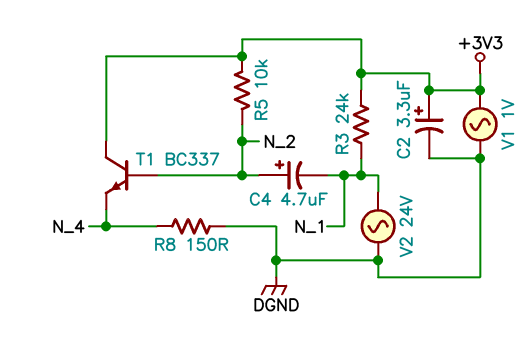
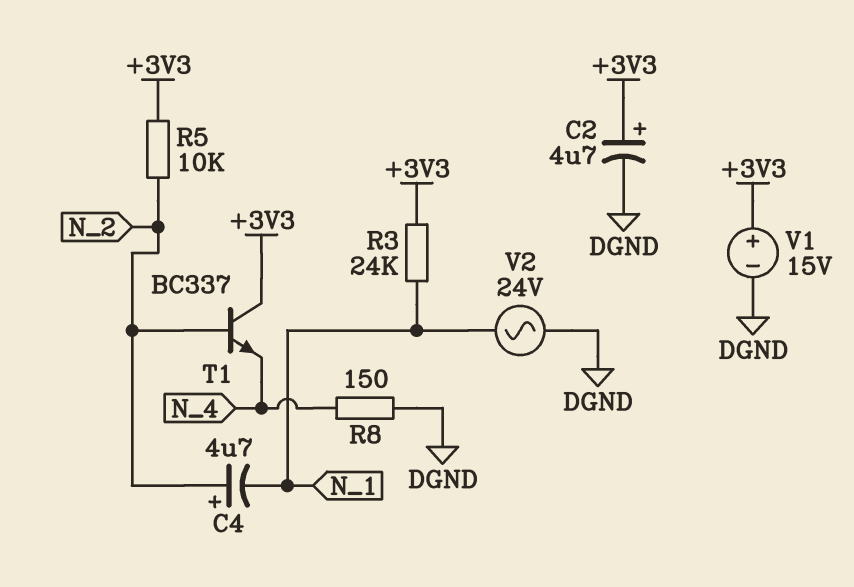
C2: 3.3uF (plus +3V3, minus DGND) -> 4.7uF (plus +3V3, minus DGND)
V1: AC 1V (+3V3, DGND) -> 15V (plus +3V3, minus DGND)

